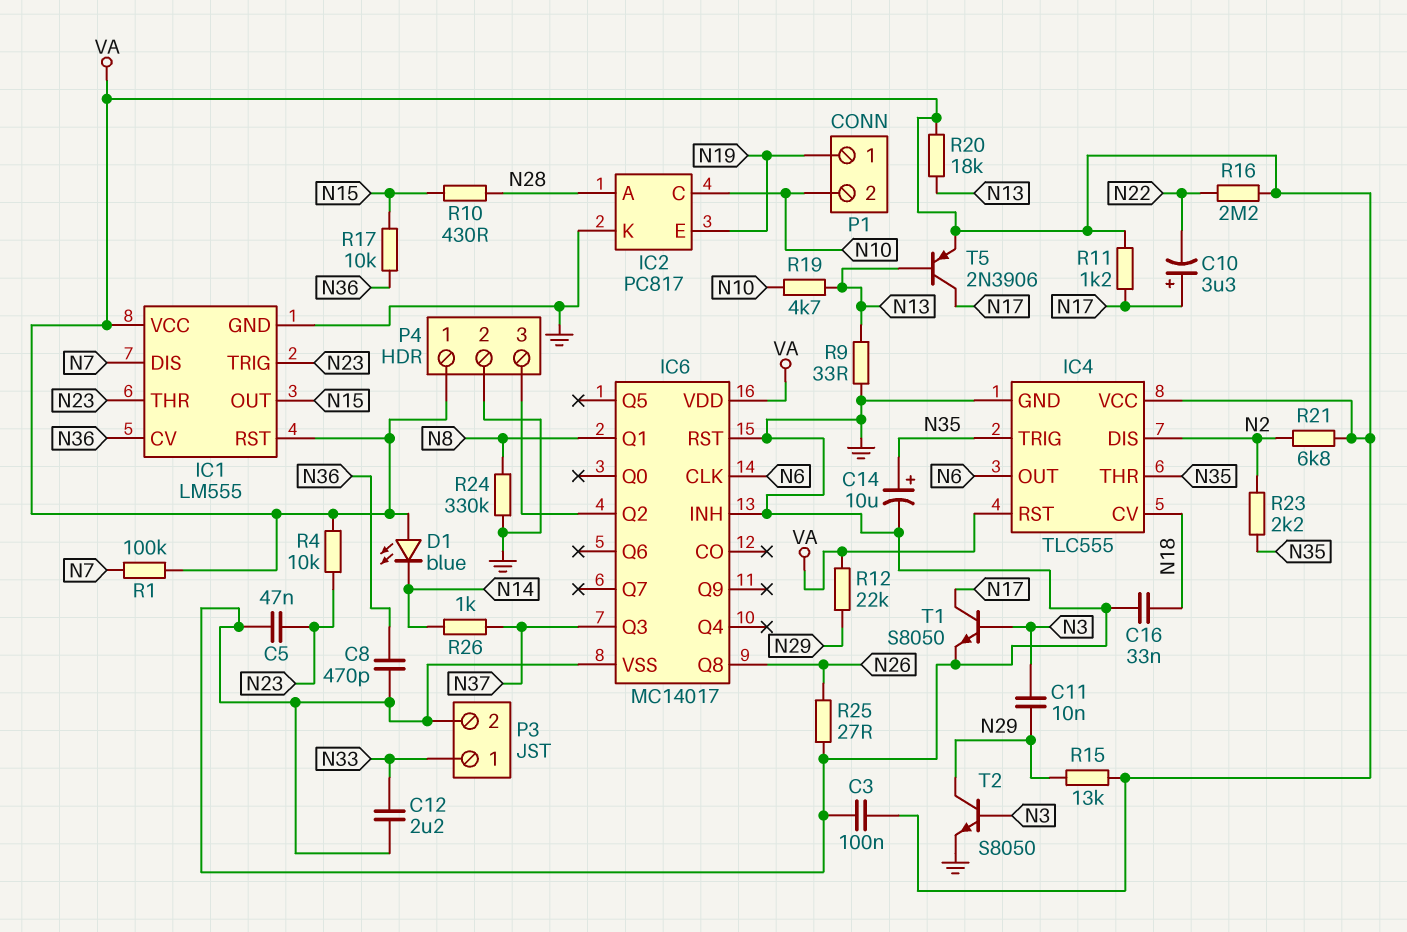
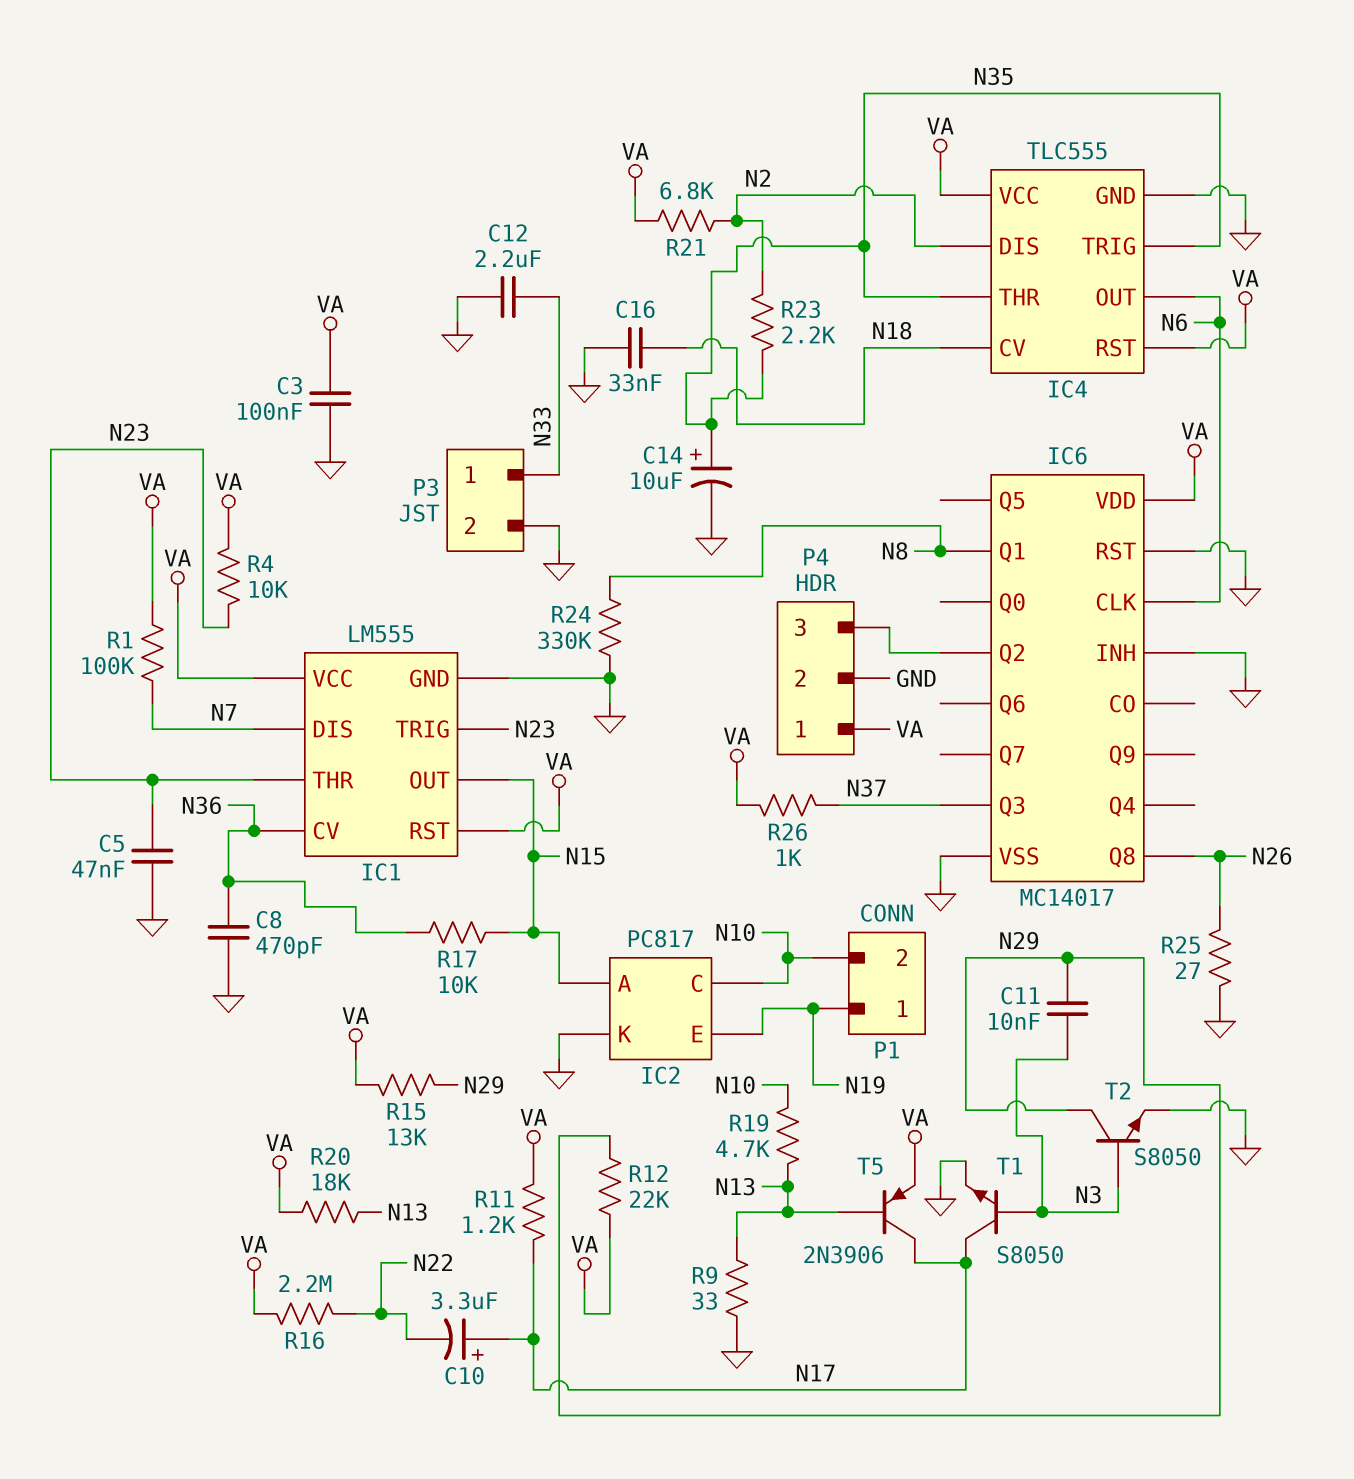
D1: LED blue (A VA, K N14) -> none
IC2 pin A: N28 -> N15
R10: 430 (N15, N28) -> none
R26: 1k (N14, N37) -> 1k (N37, VA)

